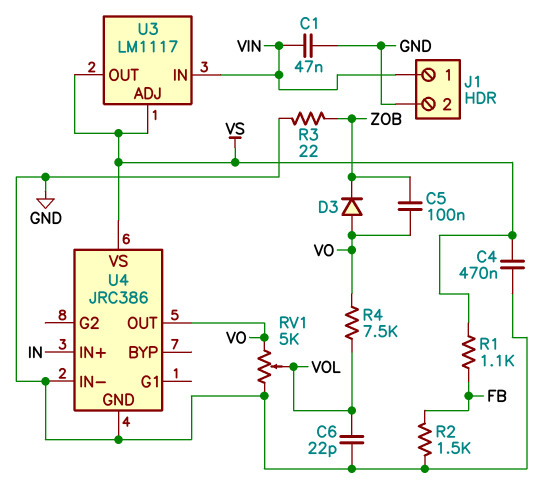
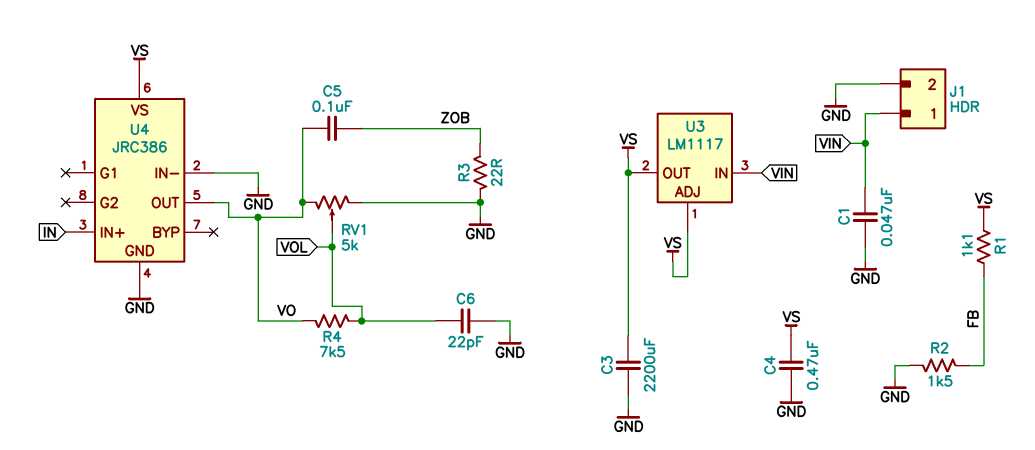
C3: none -> 2200uF (GND, VS)
D3: diode (A VO, K ZOB) -> none

